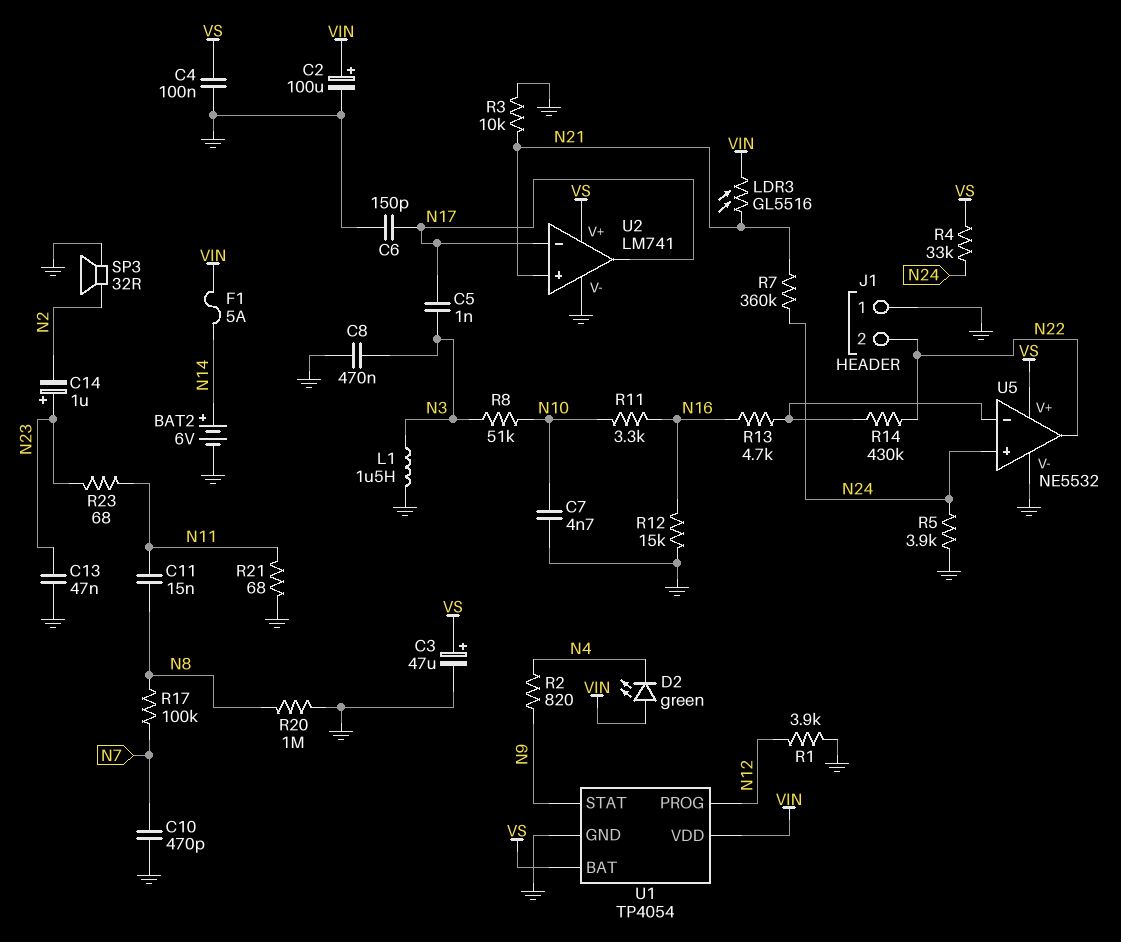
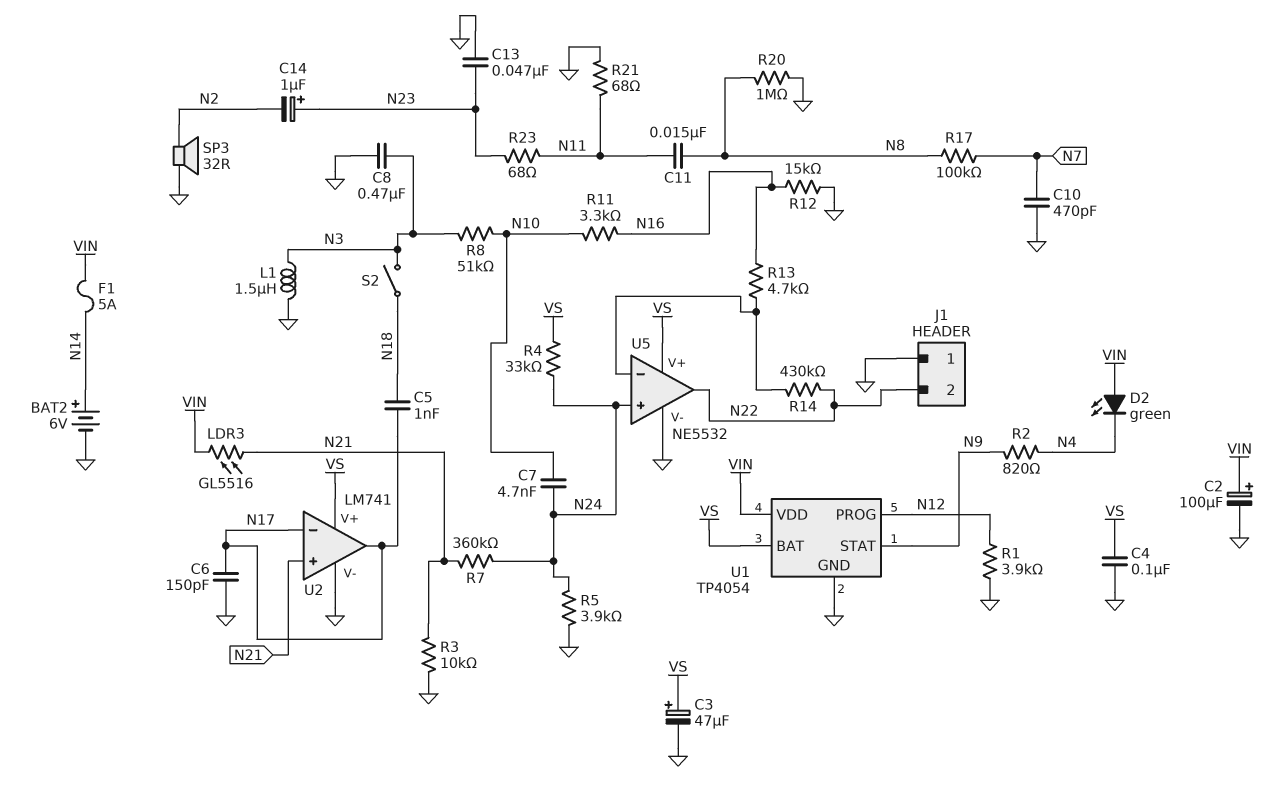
C5: 1nF (N3, N17) -> 1nF (N17, N18)
C7: 4.7nF (GND, N10) -> 4.7nF (N10, N24)
S2: none -> switch (N3, N18)

